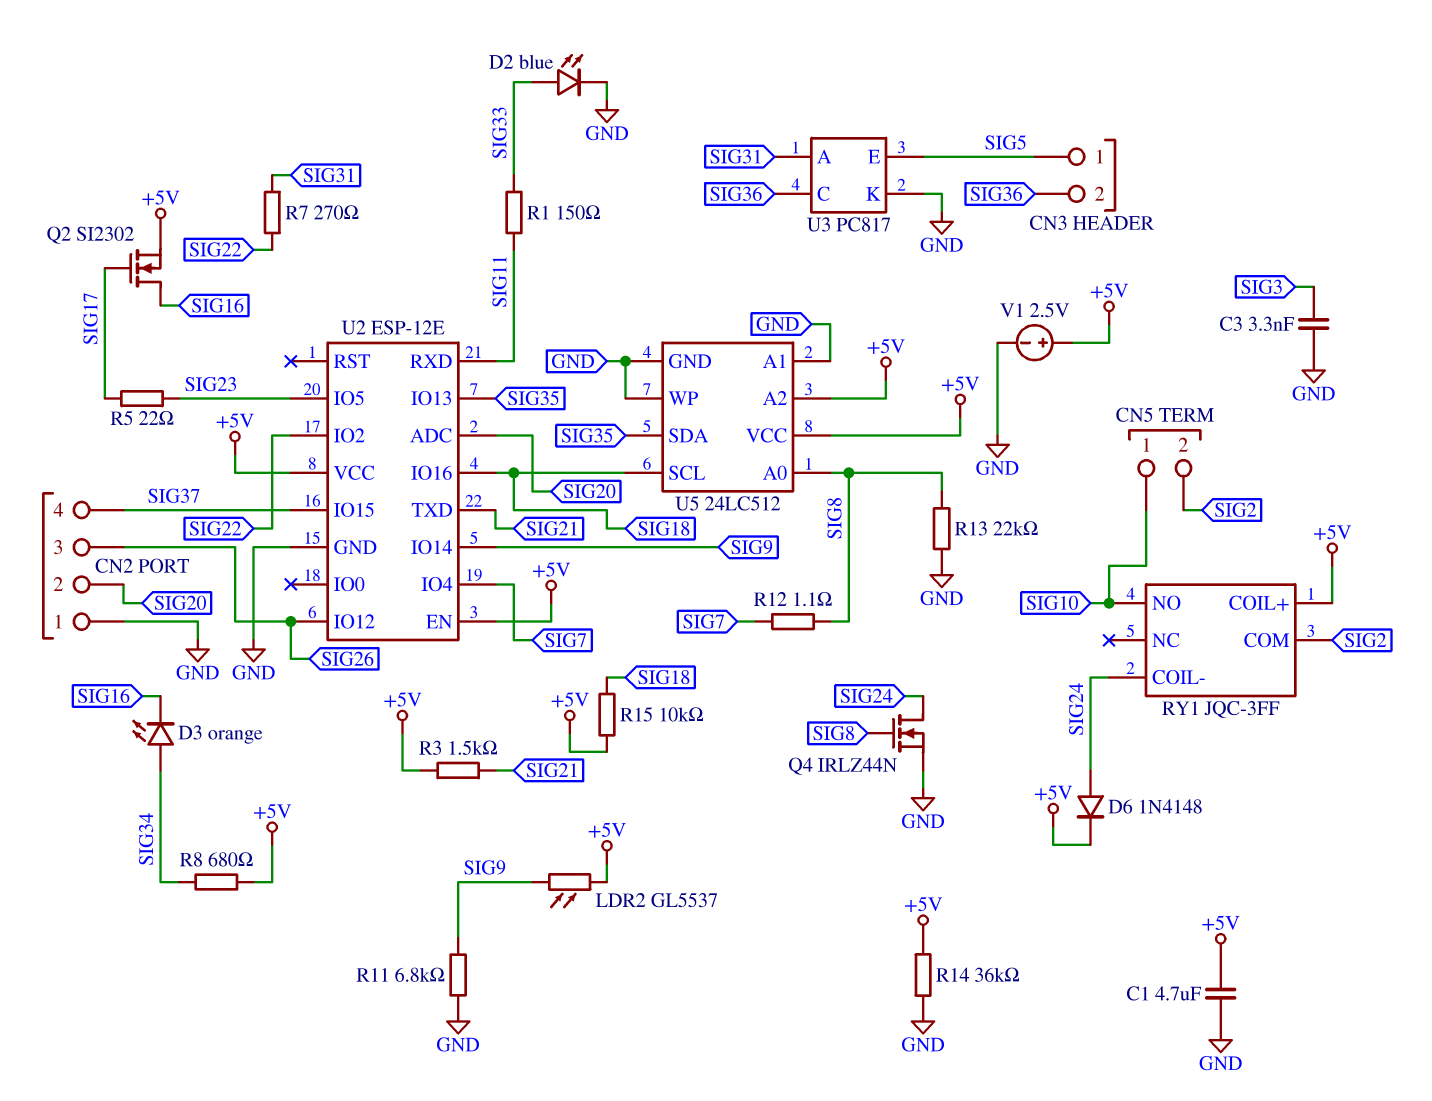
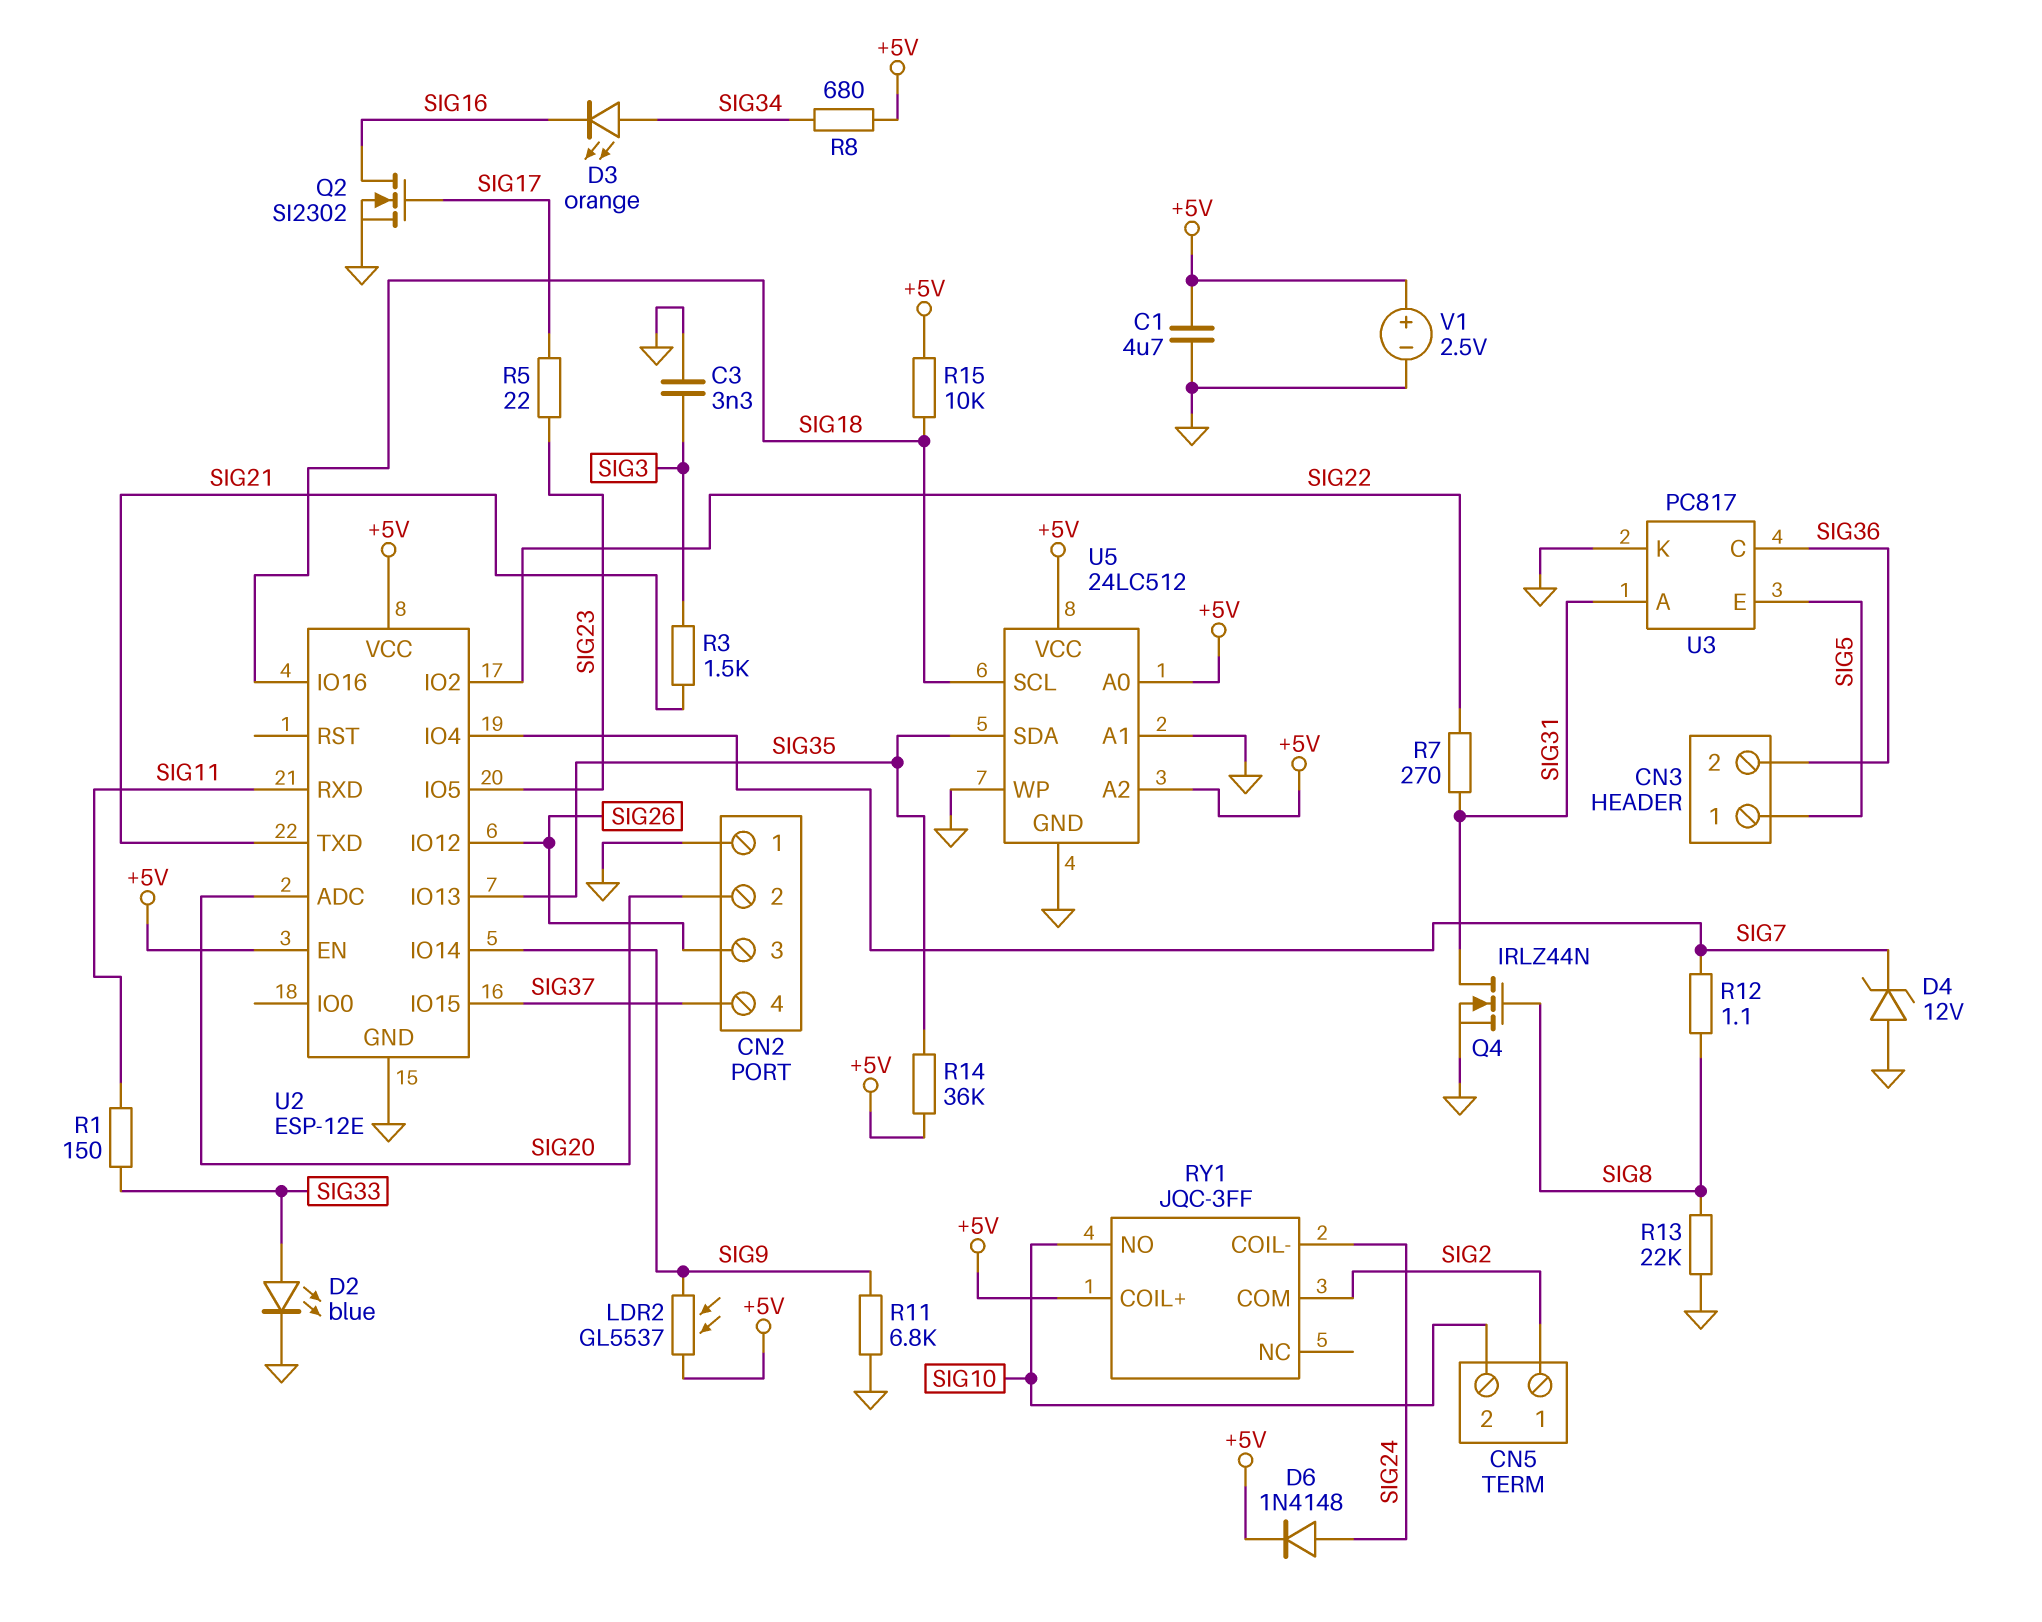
CN5 pin 1: SIG10 -> SIG2
CN5 pin 2: SIG2 -> SIG10
D4: none -> zener 12V (A GND, K SIG7)
Q2: NMOS SI2302 (G SIG17, D SIG16, S +5V) -> NMOS SI2302 (G SIG17, D SIG16, S GND)
Q4: NMOS IRLZ44N (G SIG8, D SIG24, S GND) -> NMOS IRLZ44N (G SIG8, D SIG31, S GND)
R3: 1.5k (+5V, SIG21) -> 1.5k (SIG3, SIG21)
R14: 36k (+5V, GND) -> 36k (+5V, SIG35)
U5 pin A0: SIG8 -> +5V

